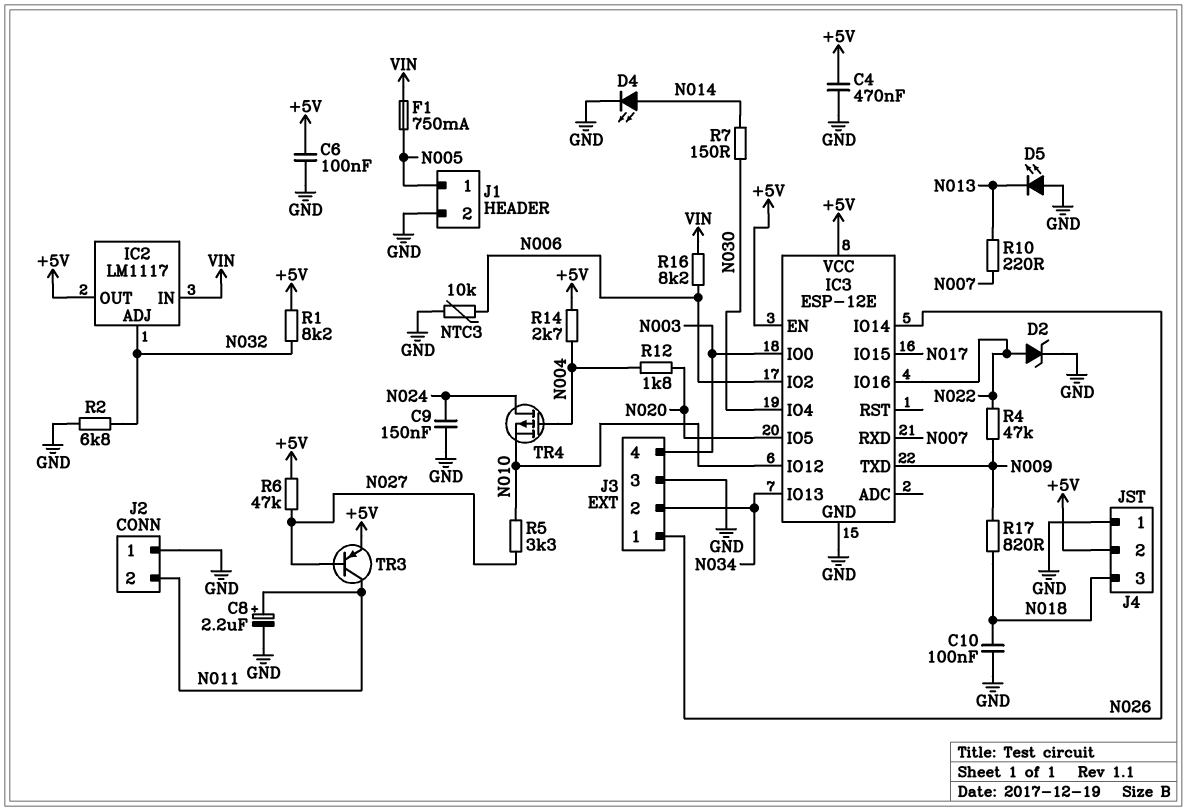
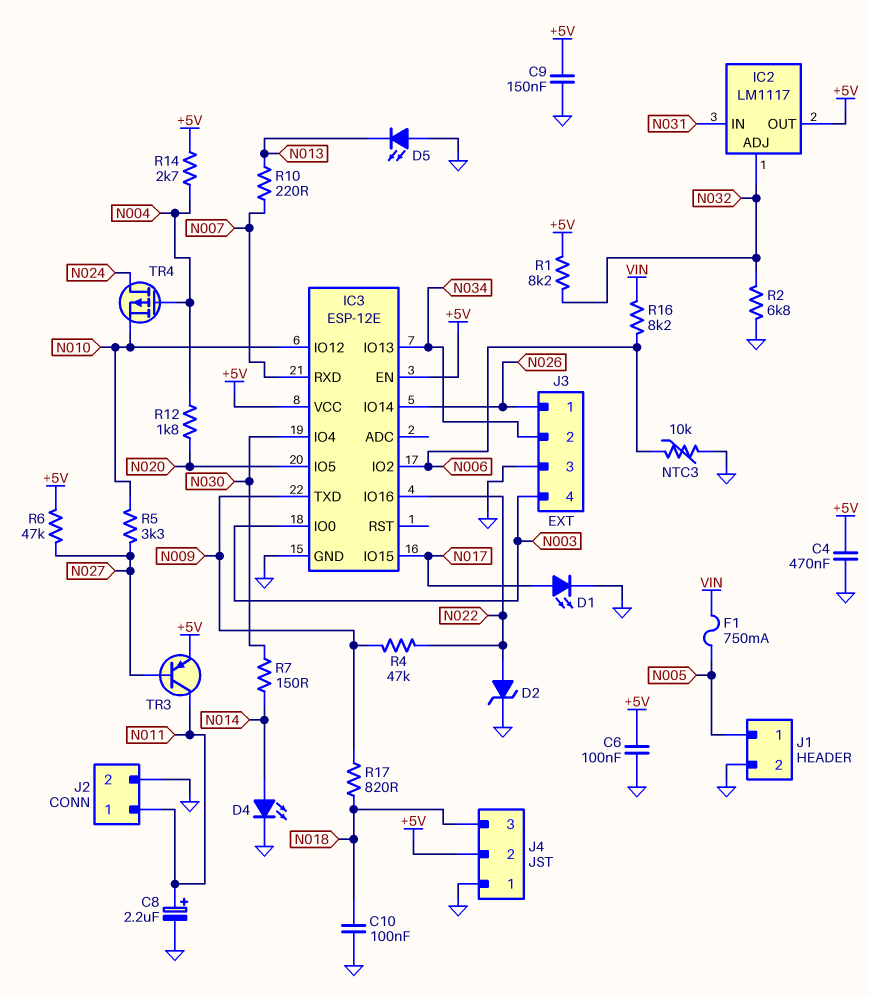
C9: 150nF (GND, N024) -> 150nF (+5V, GND)
D1: none -> LED (A N017, K GND)
IC2 pin IN: VIN -> N031
J2 pin 1: GND -> N011
J2 pin 2: N011 -> GND

